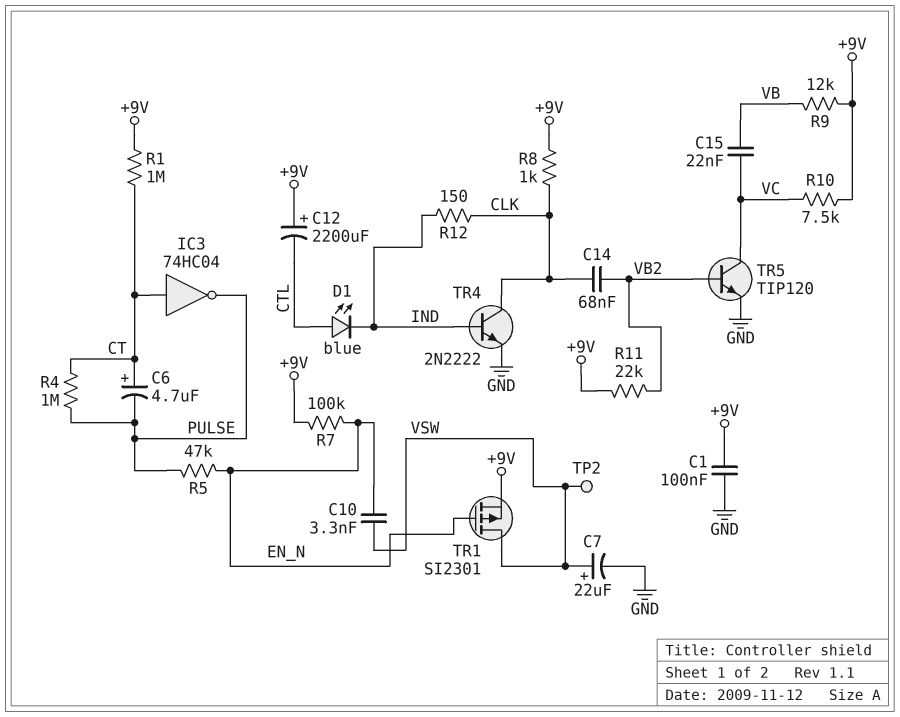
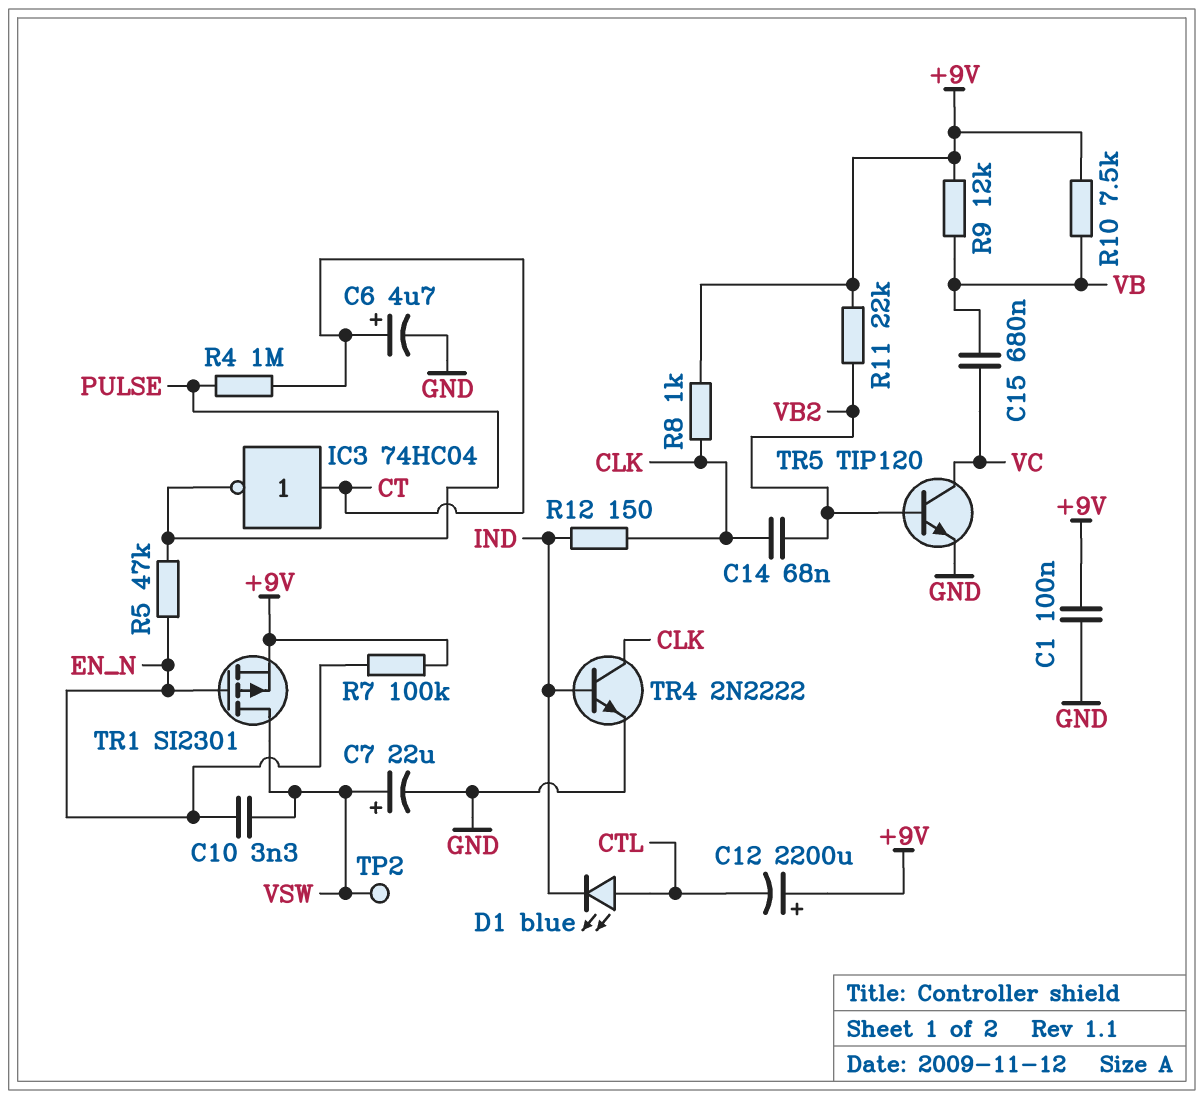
C6: 4.7uF (plus CT, minus PULSE) -> 4.7uF (plus CT, minus GND)
C15: 22nF (VB, VC) -> 680nF (VB, VC)
R1: 1M (+9V, CT) -> none
R10: 7.5k (+9V, VC) -> 7.5k (+9V, VB)

